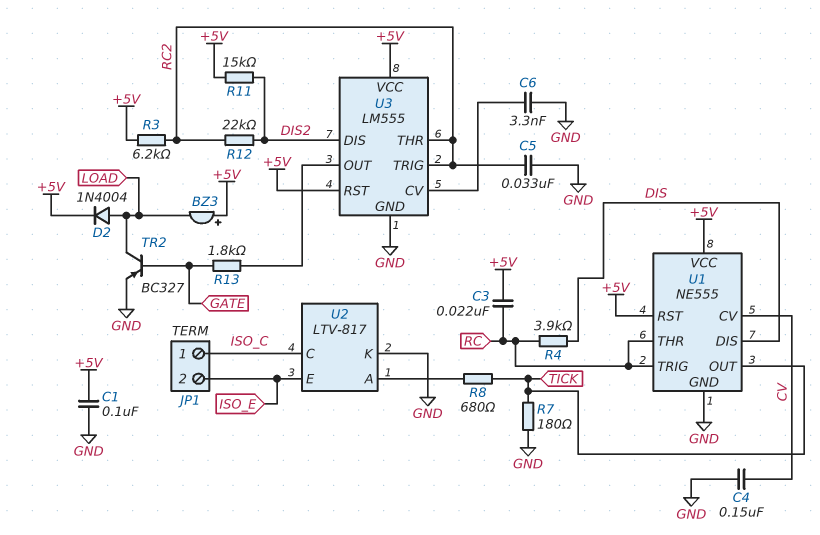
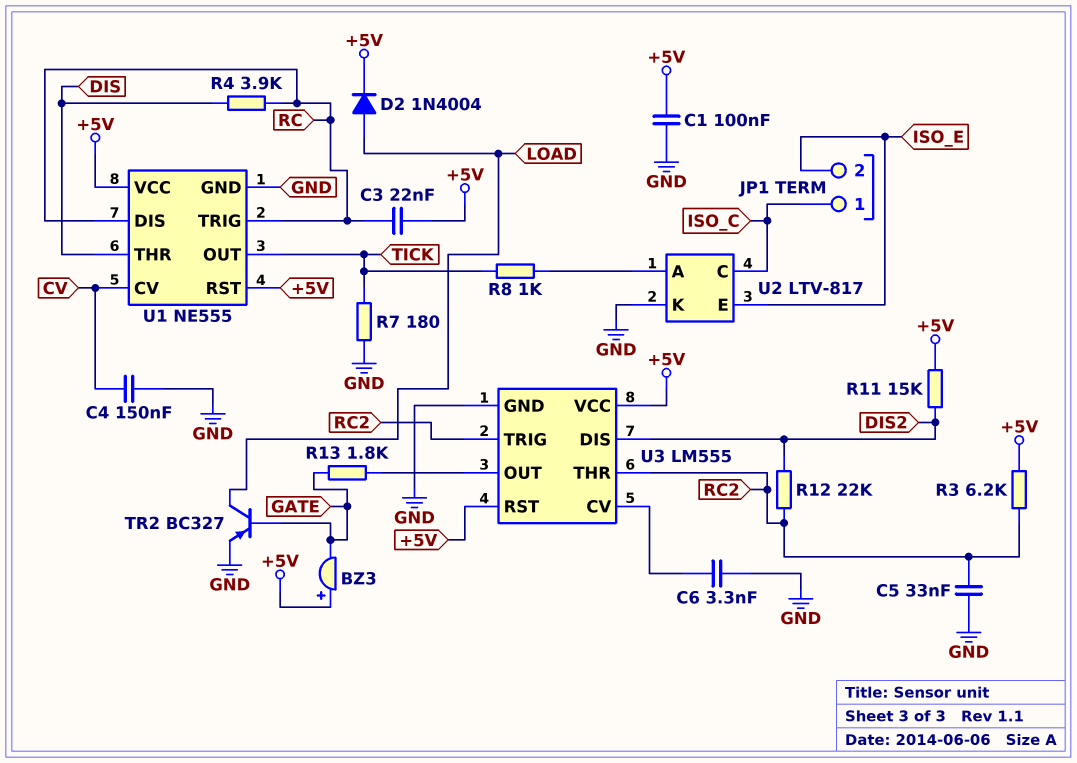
BZ3: buzzer (plus +5V, minus LOAD) -> buzzer (plus +5V, minus GATE)
R8: 680 (TICK, U2/A) -> 1k (TICK, U2/A)
U1 pin DIS: DIS -> RC
U1 pin THR: RC -> DIS

